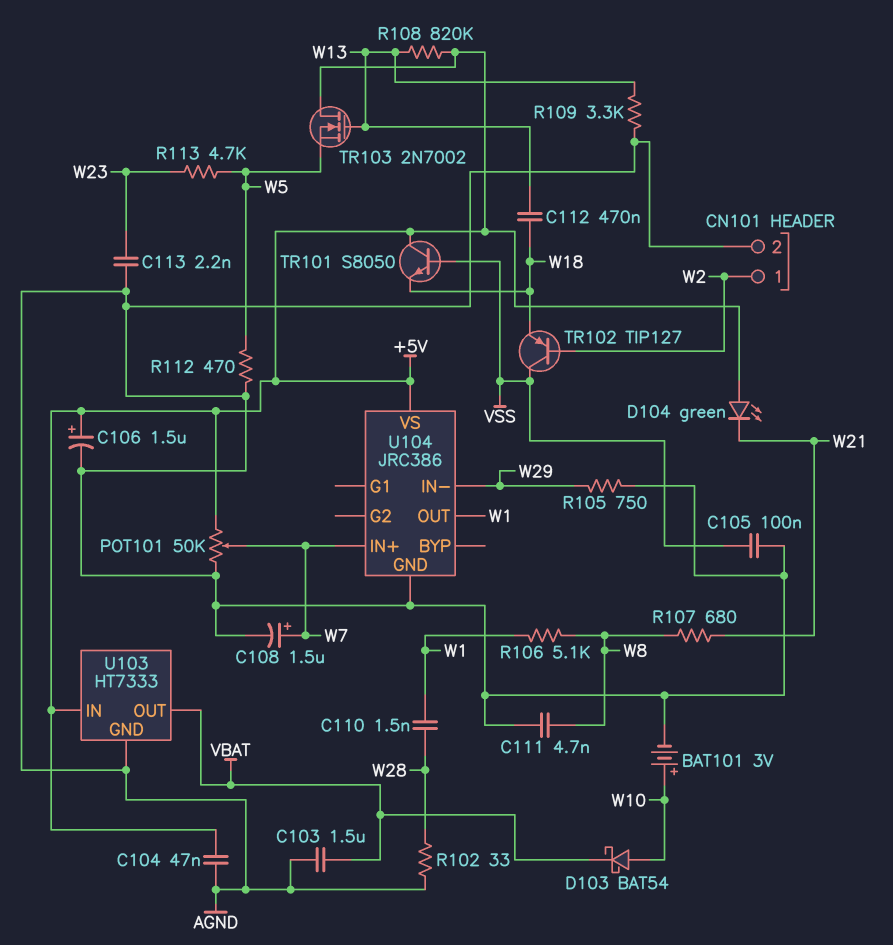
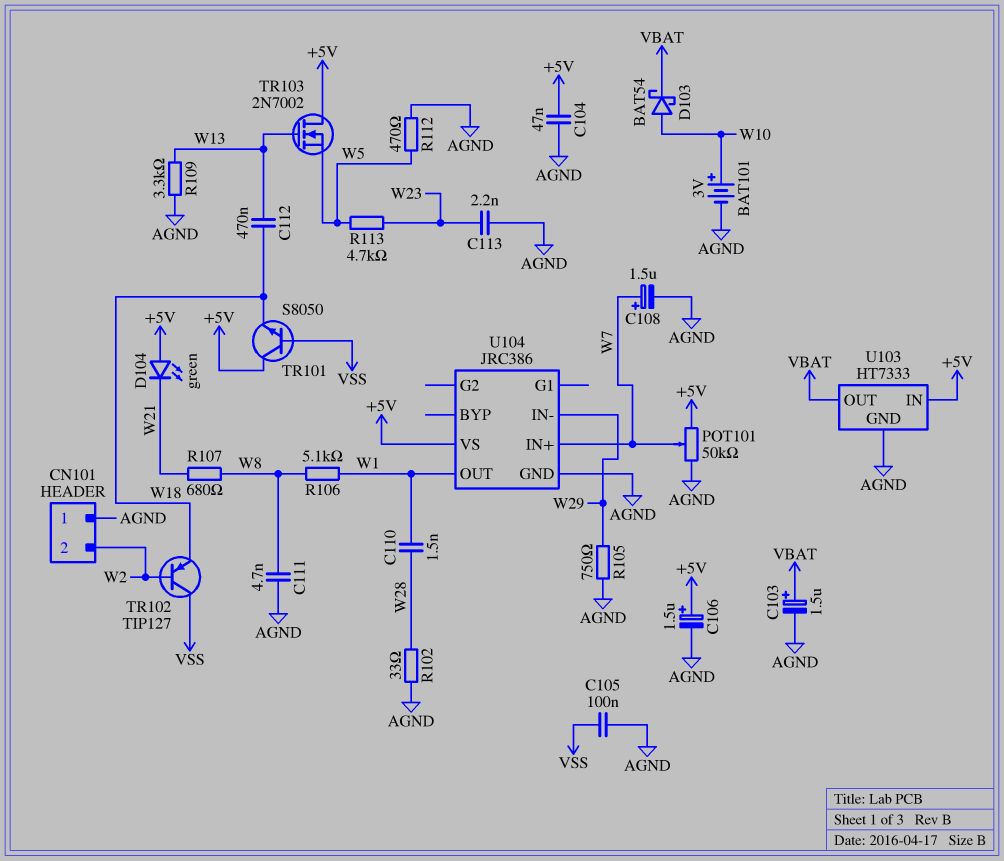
C103: 1.5uF (AGND, VBAT) -> 1.5uF (plus VBAT, minus AGND)
CN101 pin 1: W2 -> AGND
CN101 pin 2: AGND -> W2
R108: 820k (+5V, W13) -> none

